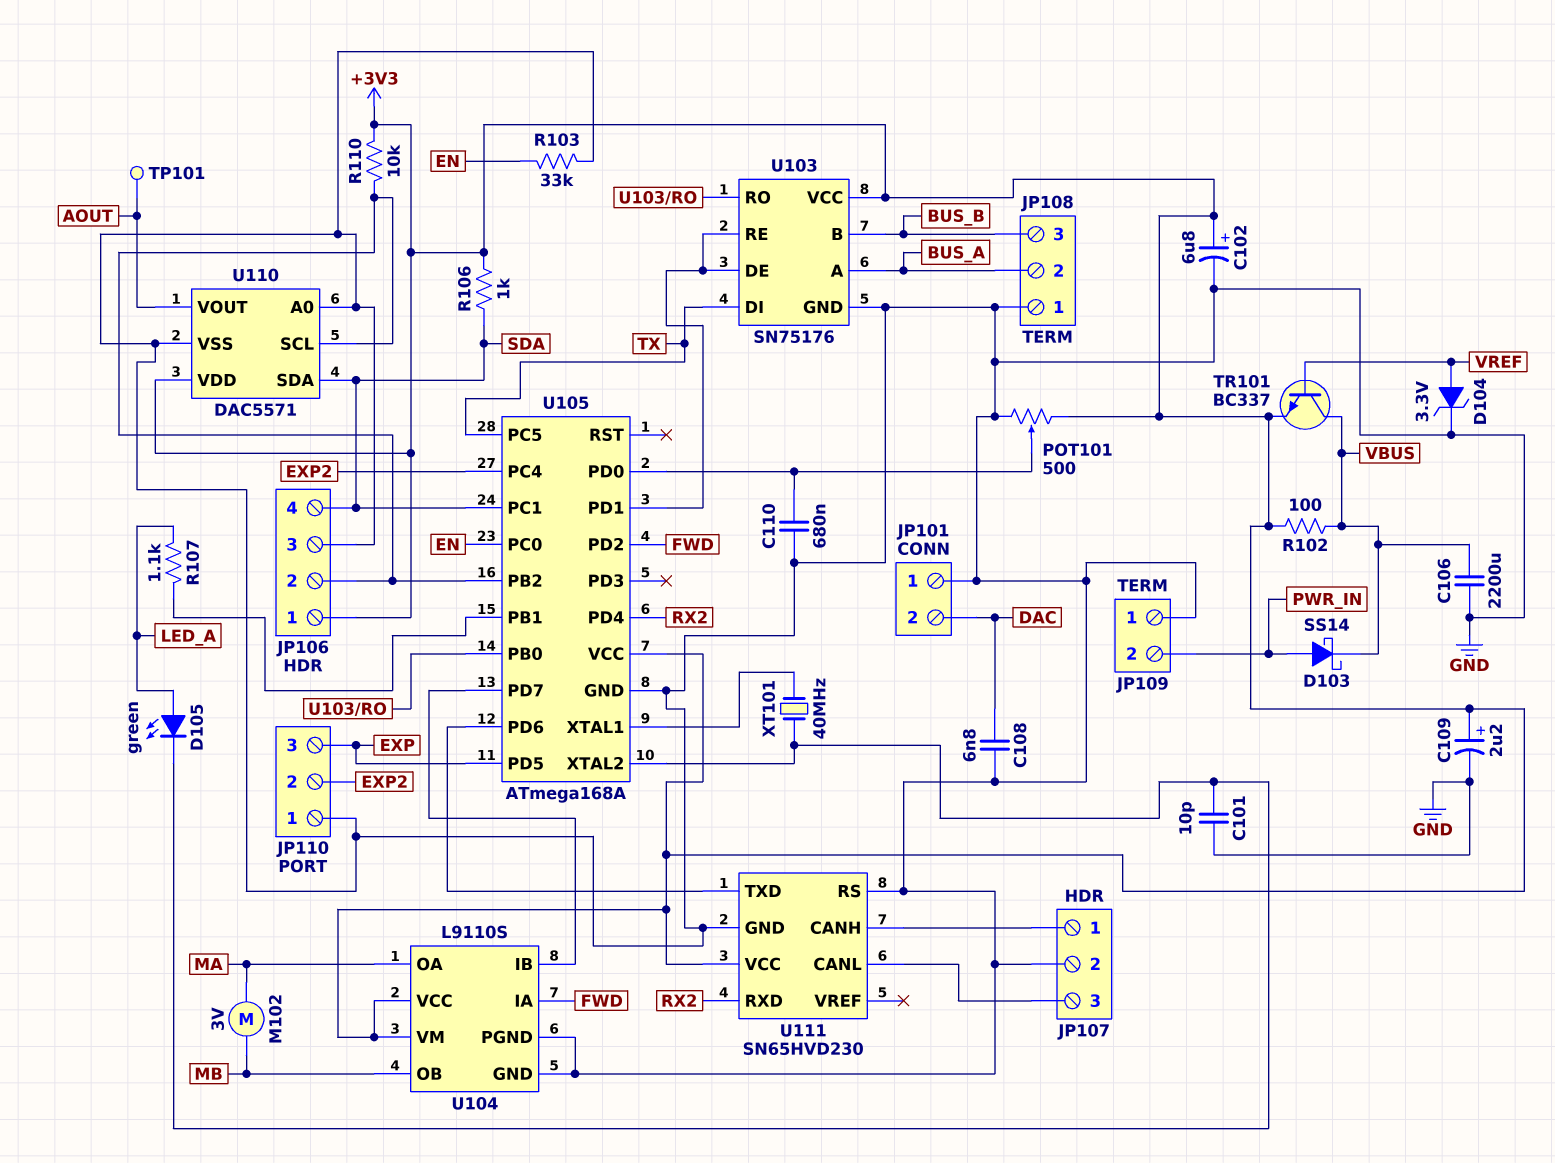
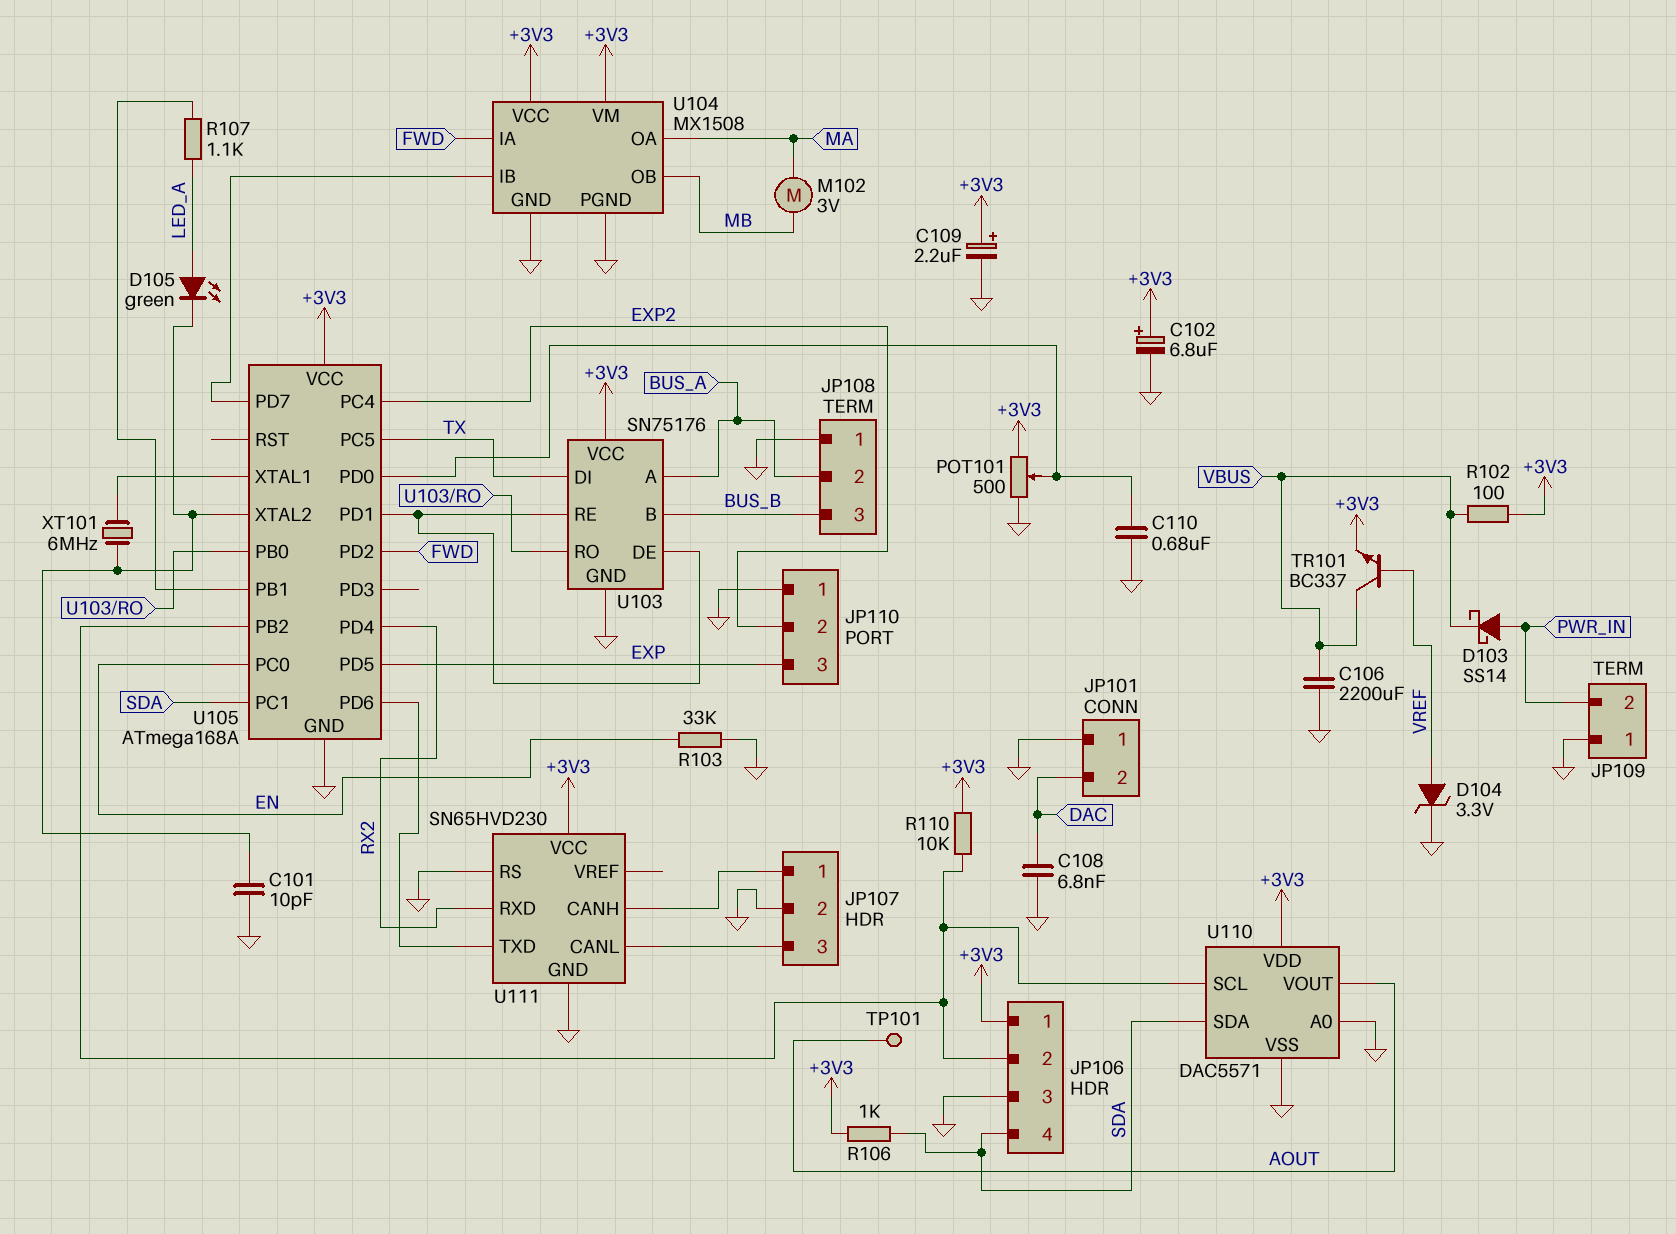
U104: L9110S -> MX1508
XT101: 40MHz (U105/XTAL1, U105/XTAL2) -> 6MHz (U105/XTAL1, U105/XTAL2)

